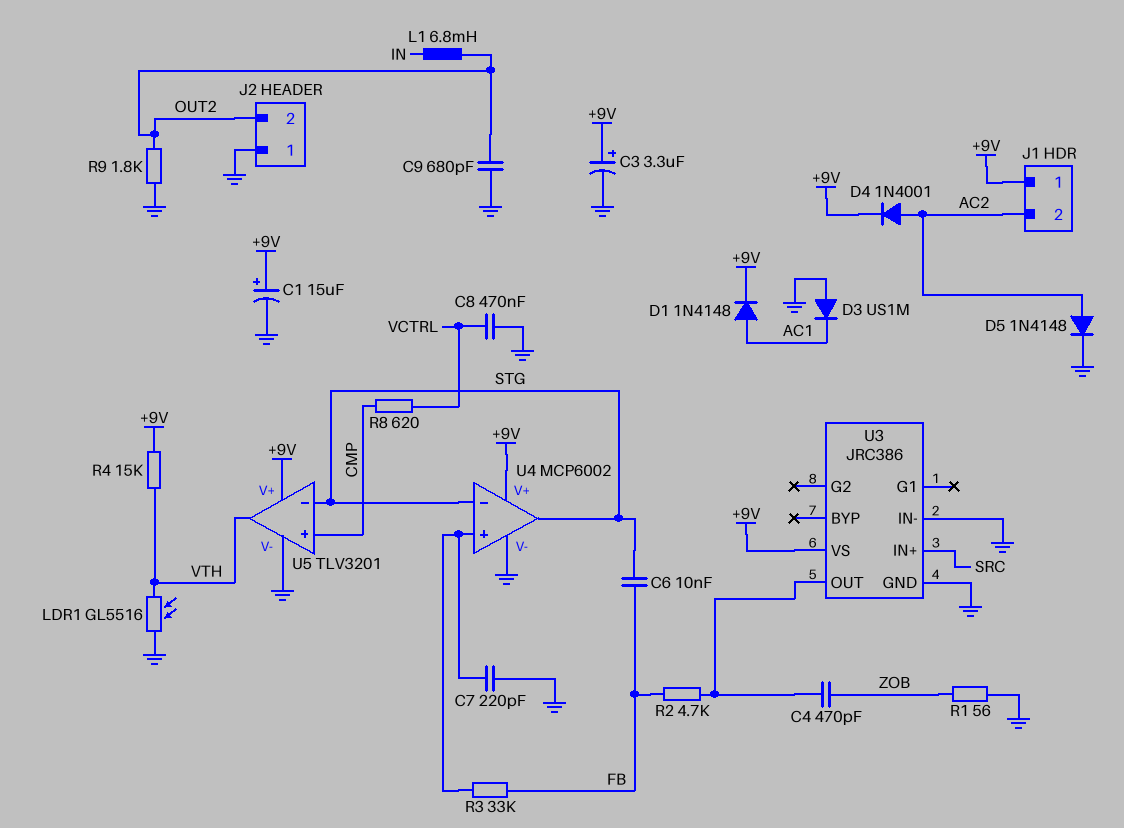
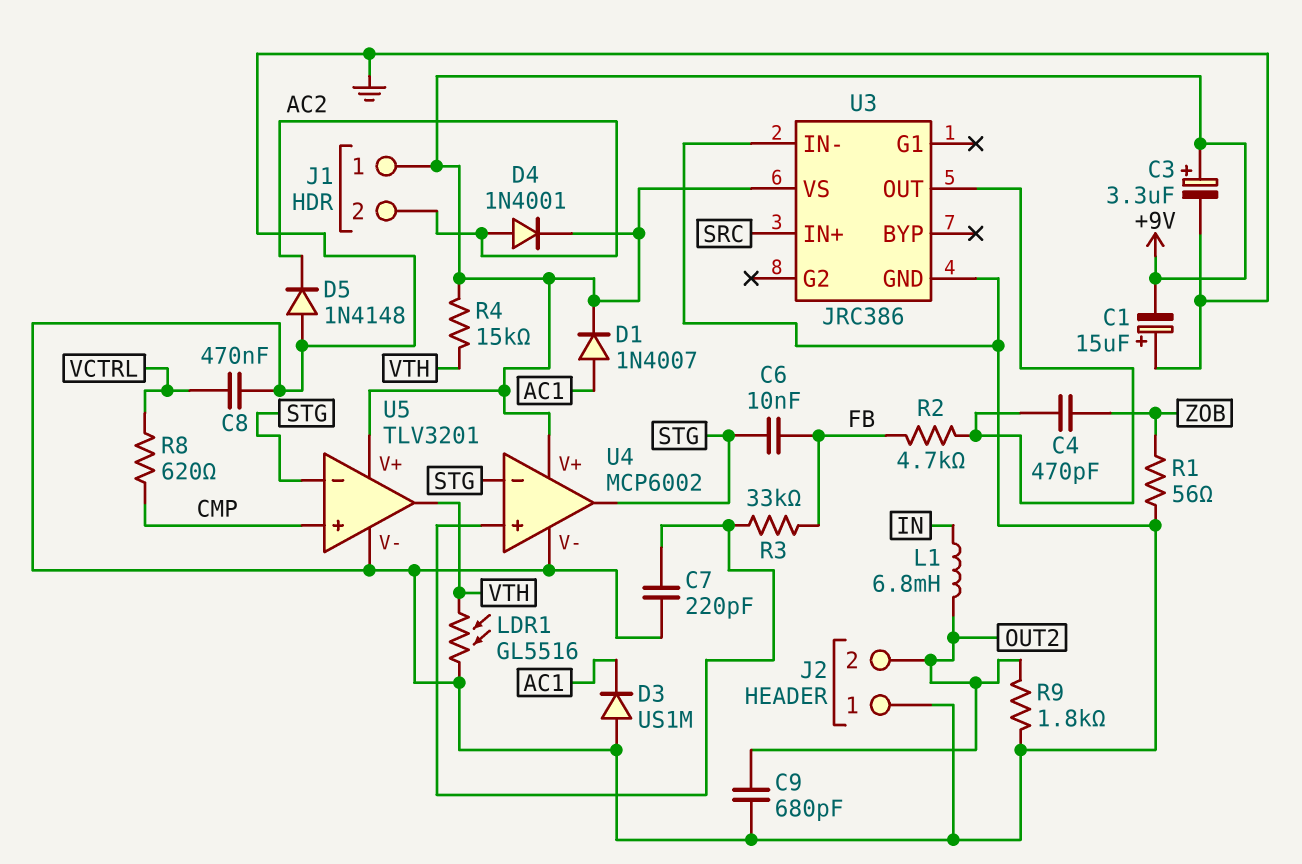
C1: 15uF (plus +9V, minus GND) -> 15uF (plus GND, minus +9V)
D1: diode 1N4148 (A AC1, K +9V) -> diode 1N4007 (A AC1, K +9V)
D5: diode 1N4148 (A AC2, K GND) -> diode 1N4148 (A GND, K AC2)

